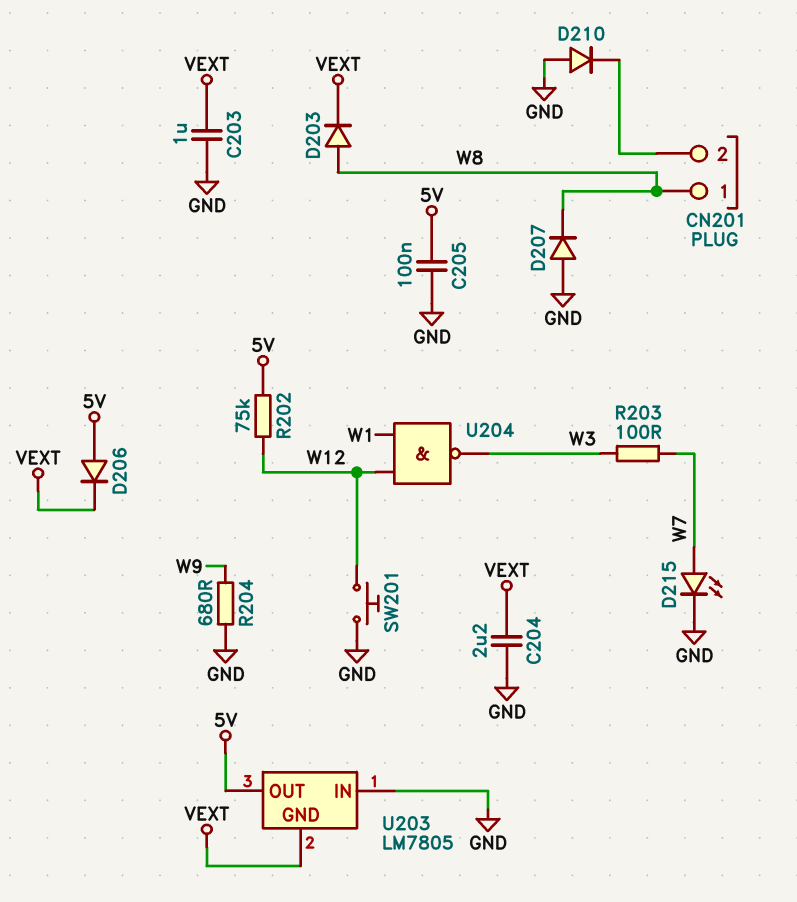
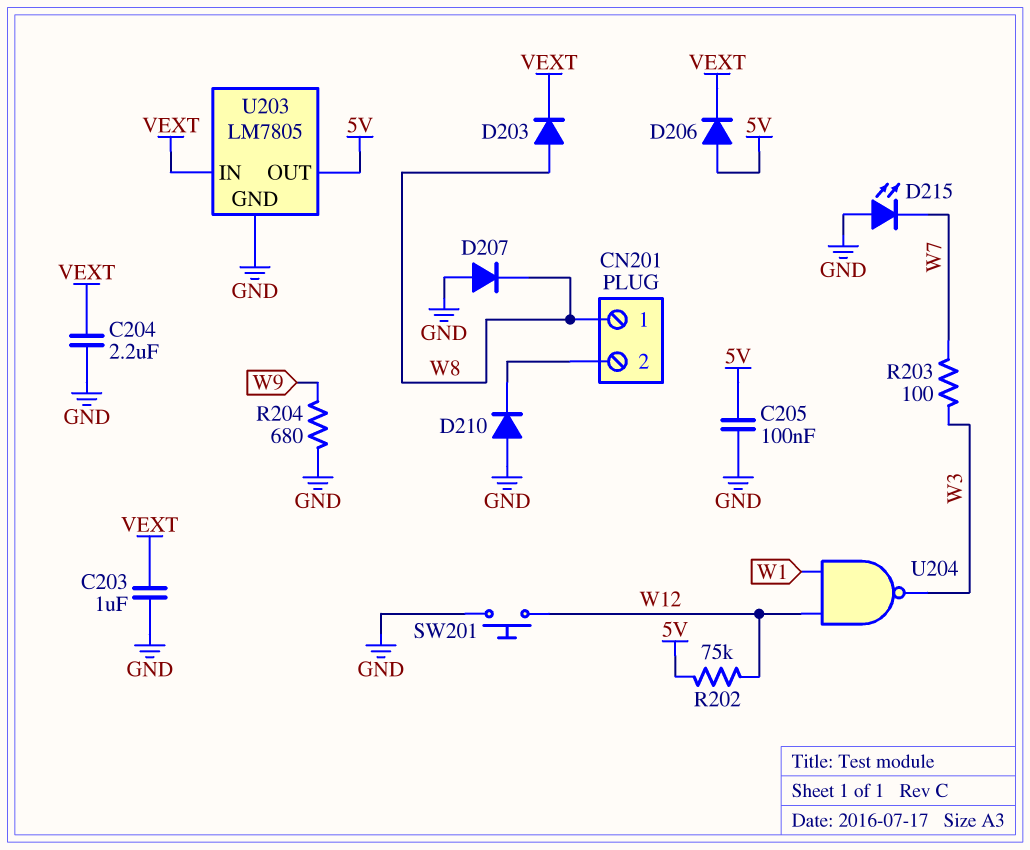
D215: LED (A W7, K GND) -> LED (A GND, K W7)
U203 pin GND: VEXT -> GND
U203 pin IN: GND -> VEXT

